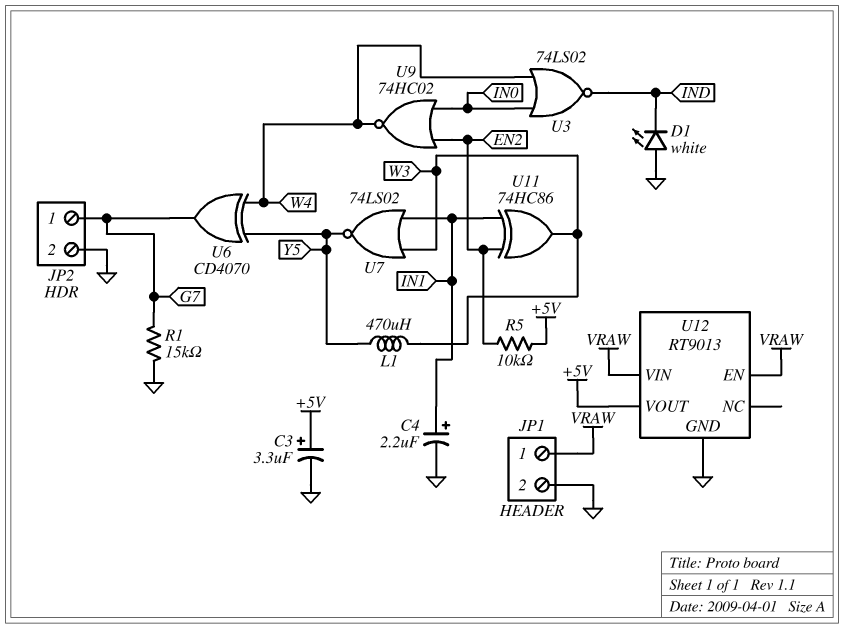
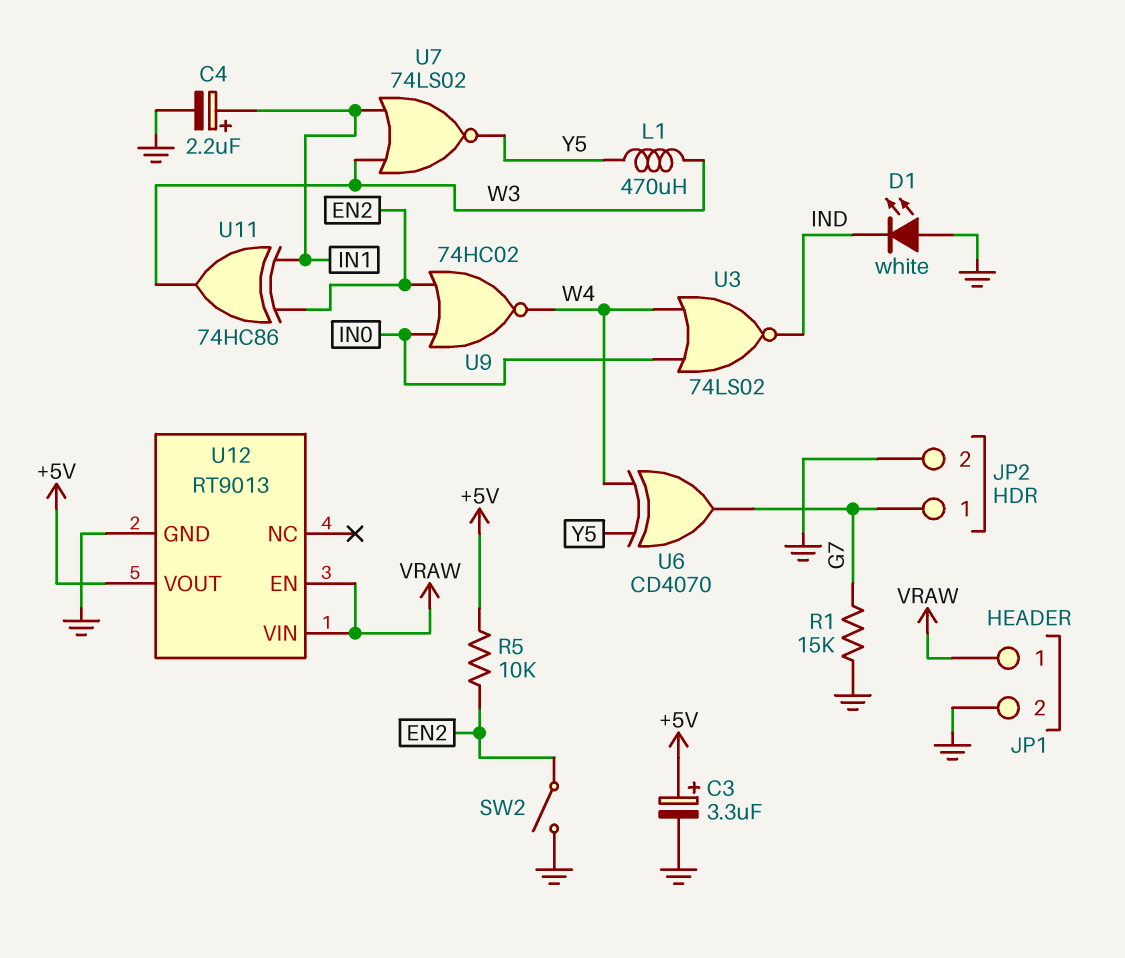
SW2: none -> switch (EN2, GND)

